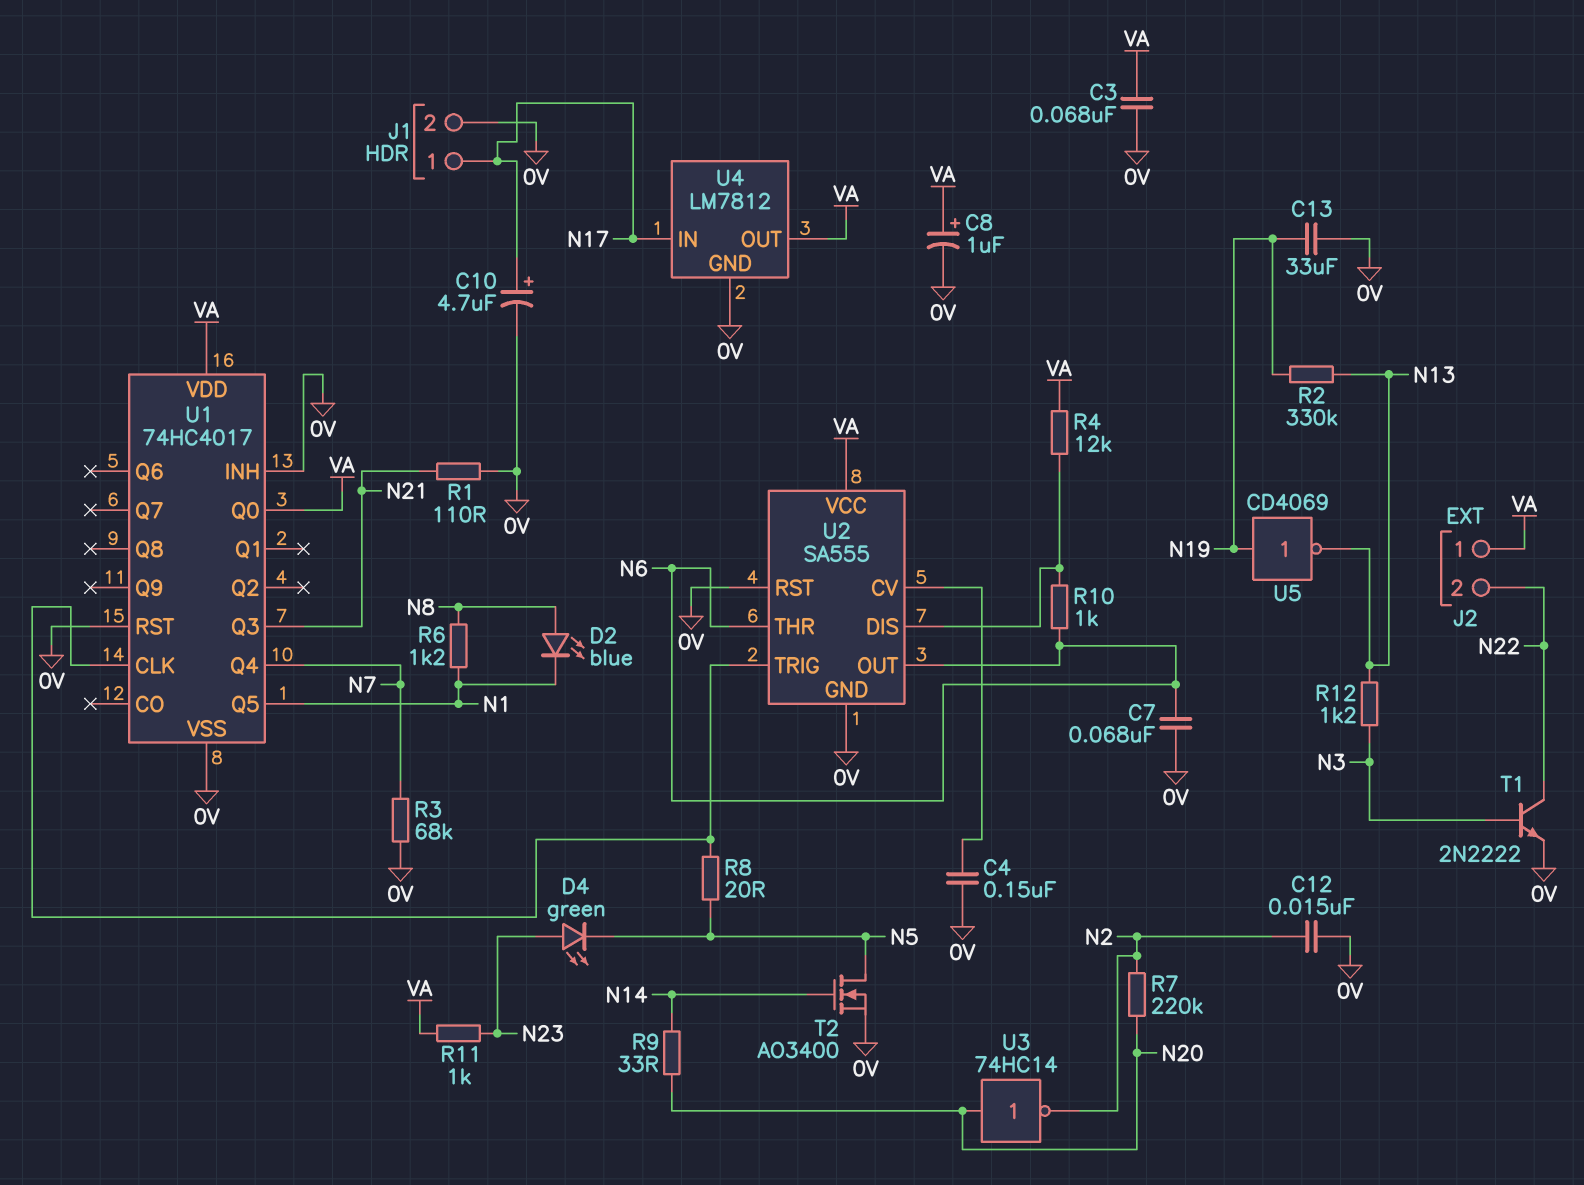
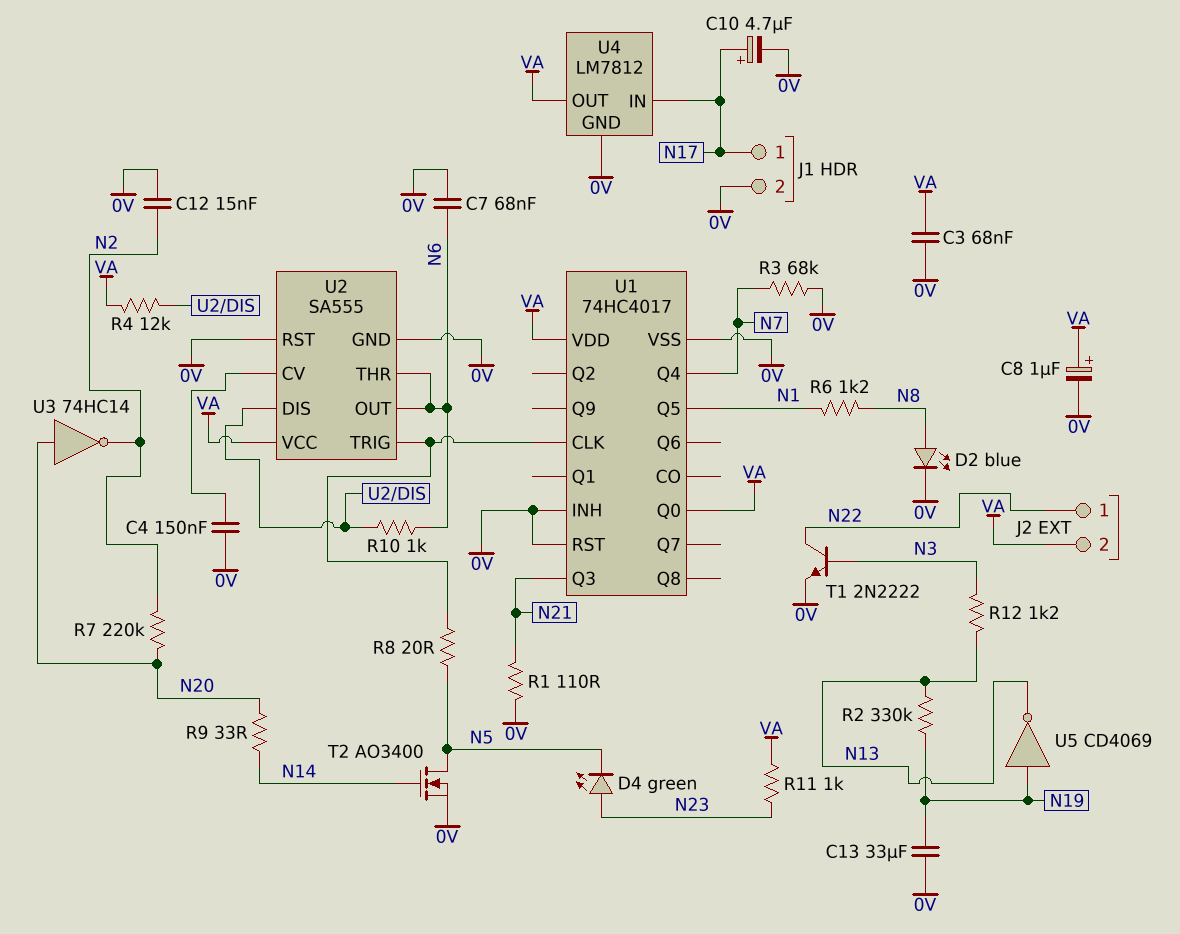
D2: LED blue (A N8, K N1) -> LED blue (A N8, K 0V)
J2 pin 1: VA -> N22
J2 pin 2: N22 -> VA

